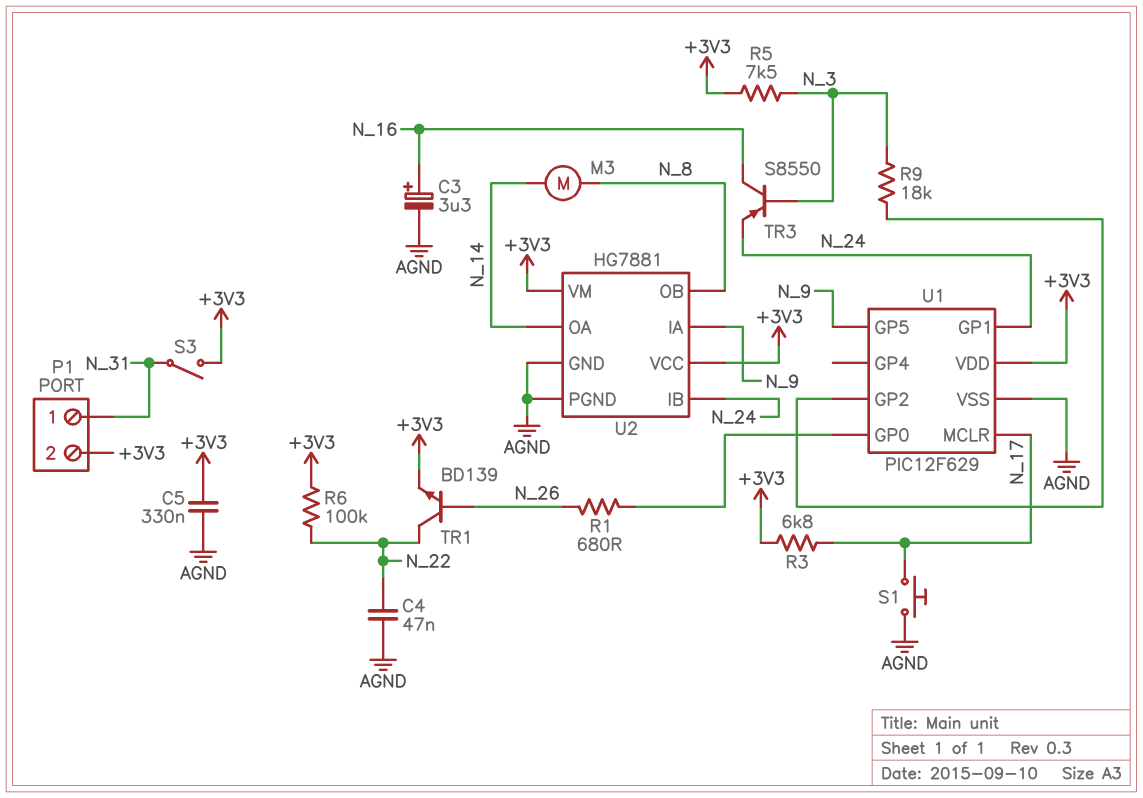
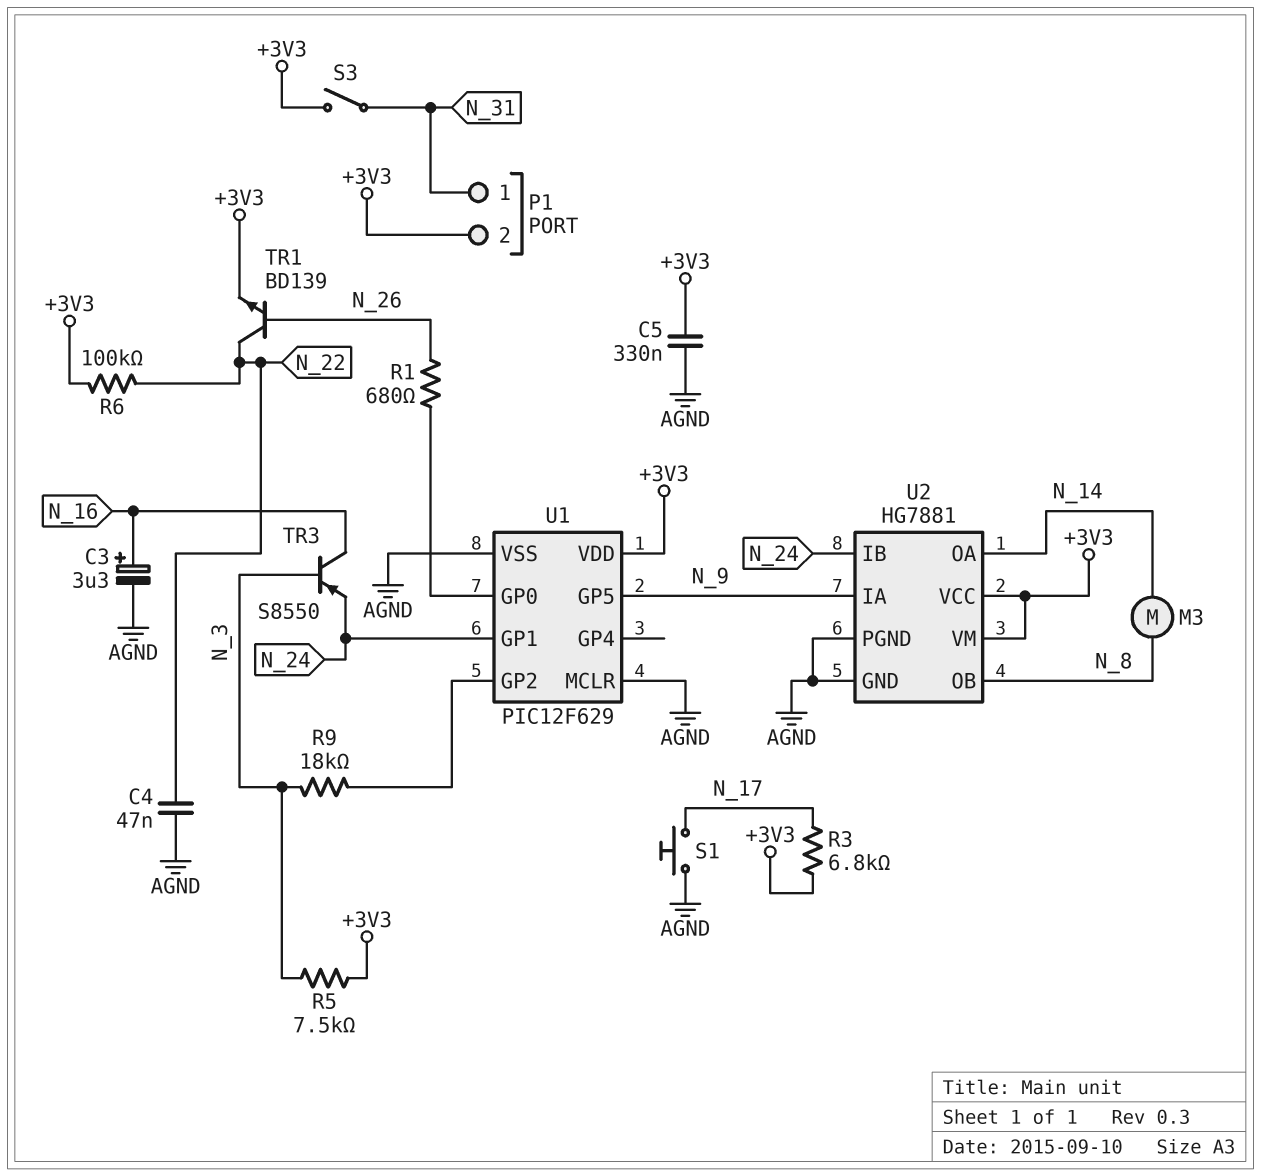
U1 pin MCLR: N_17 -> AGND

